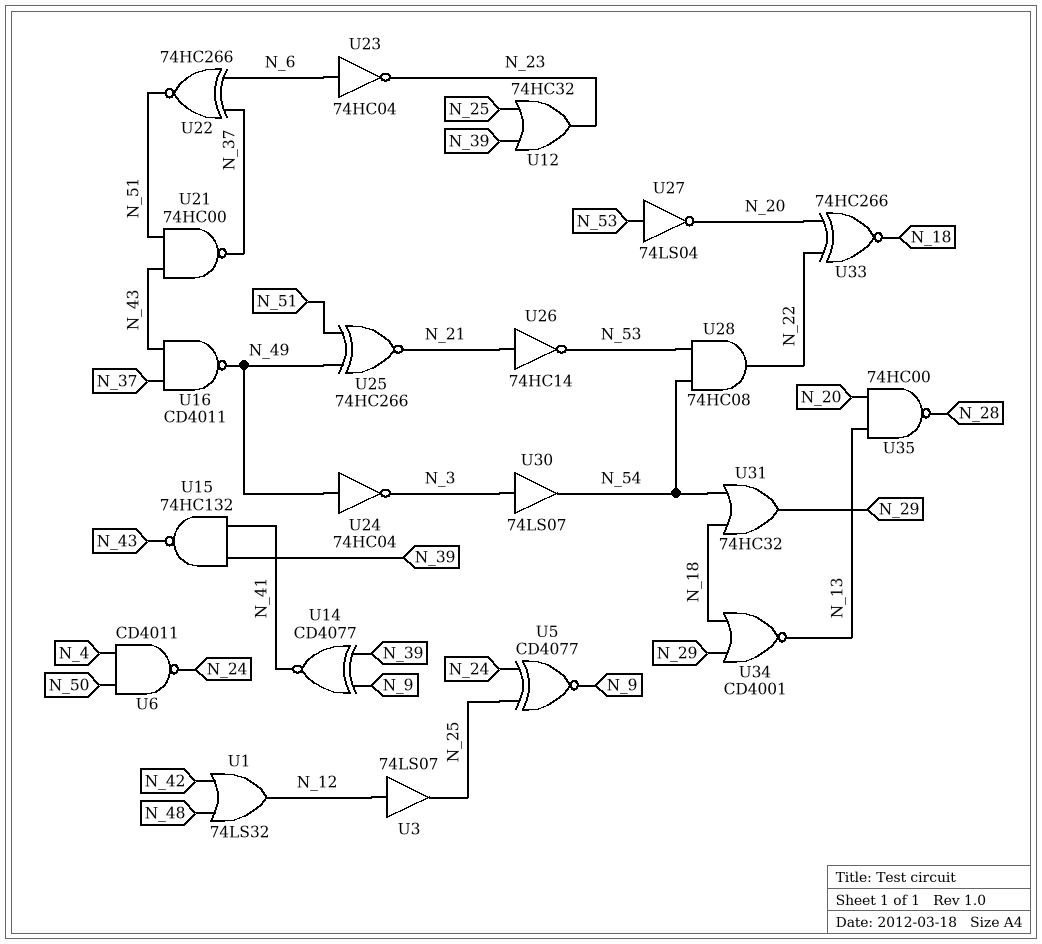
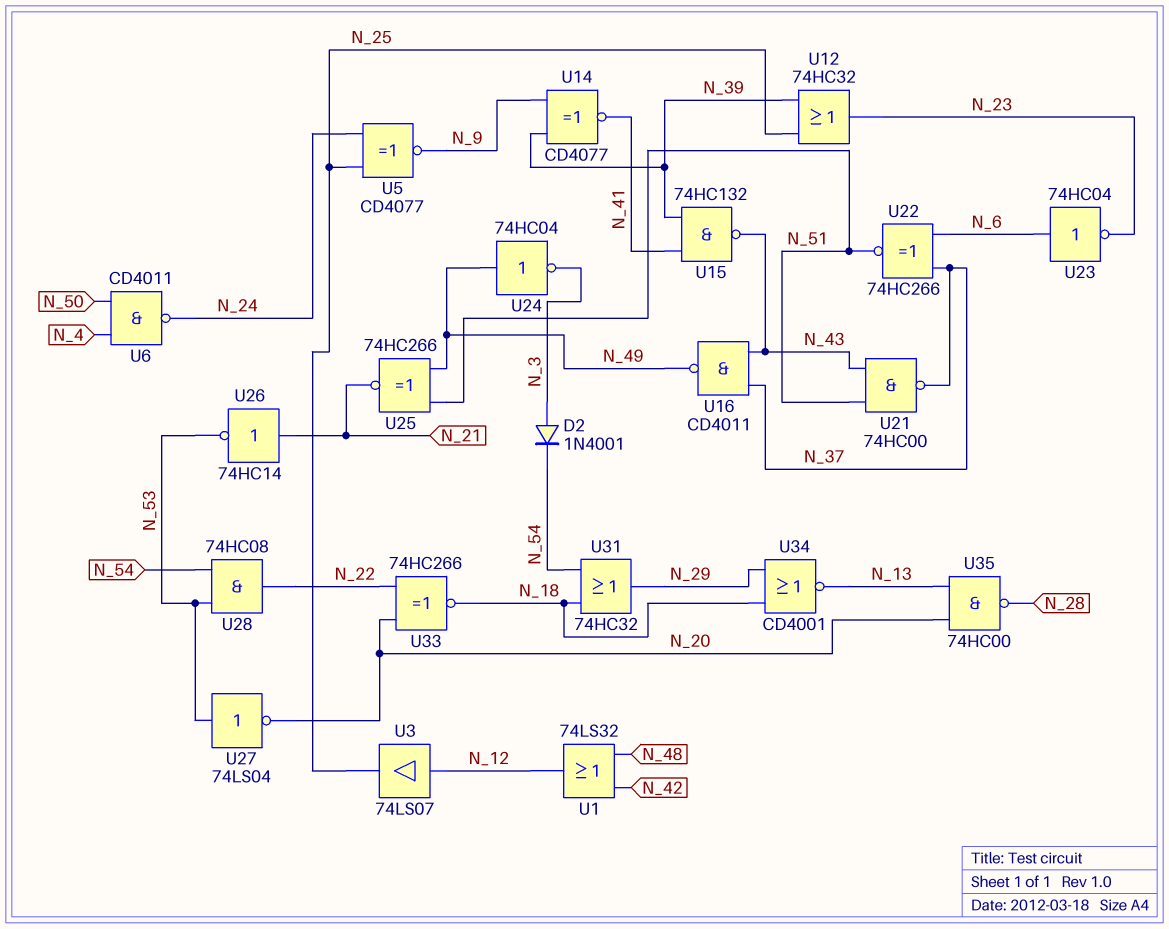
D2: none -> diode 1N4001 (A N_3, K N_54)
U30: buffer 74LS07 (in N_3, out N_54) -> none

